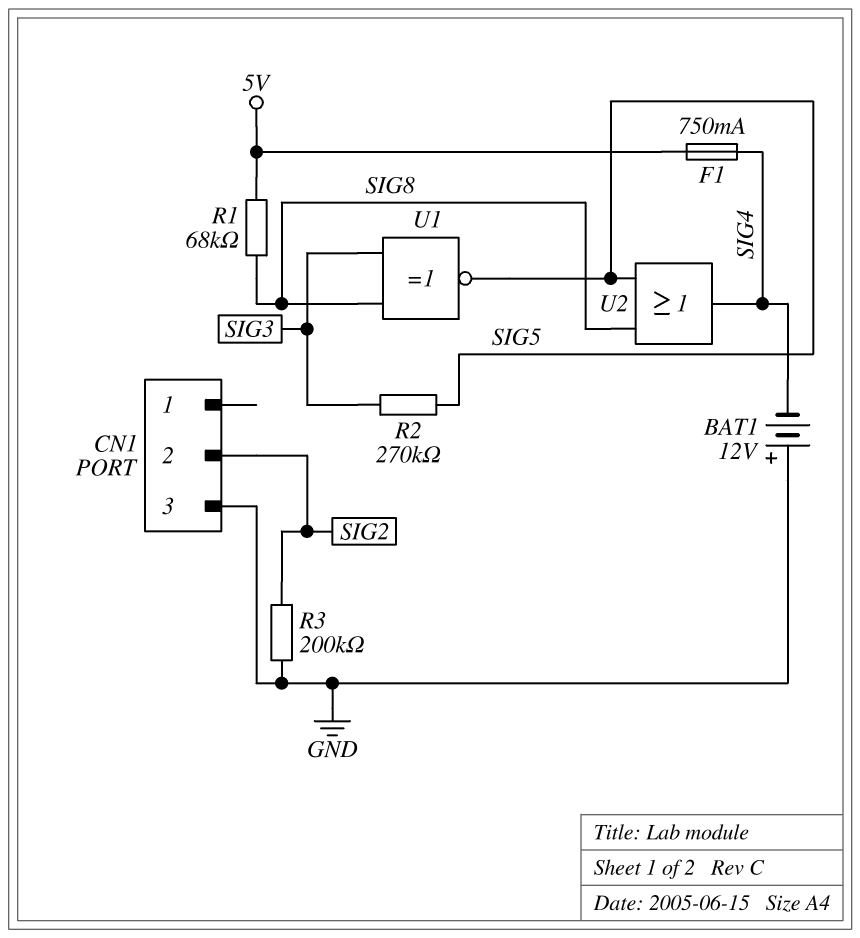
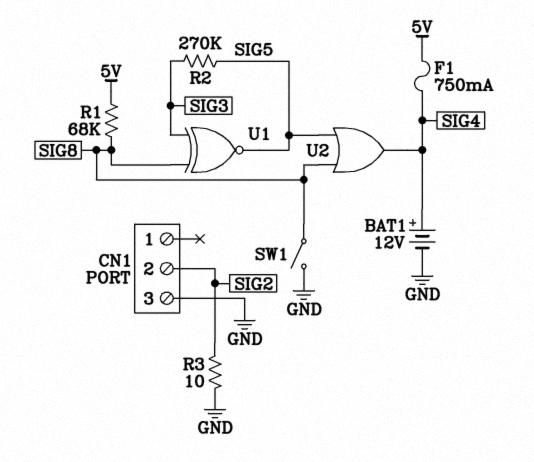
BAT1: 12V (plus GND, minus SIG4) -> 12V (plus SIG4, minus GND)
R3: 200k (GND, SIG2) -> 10 (GND, SIG2)
SW1: none -> switch (GND, SIG8)

